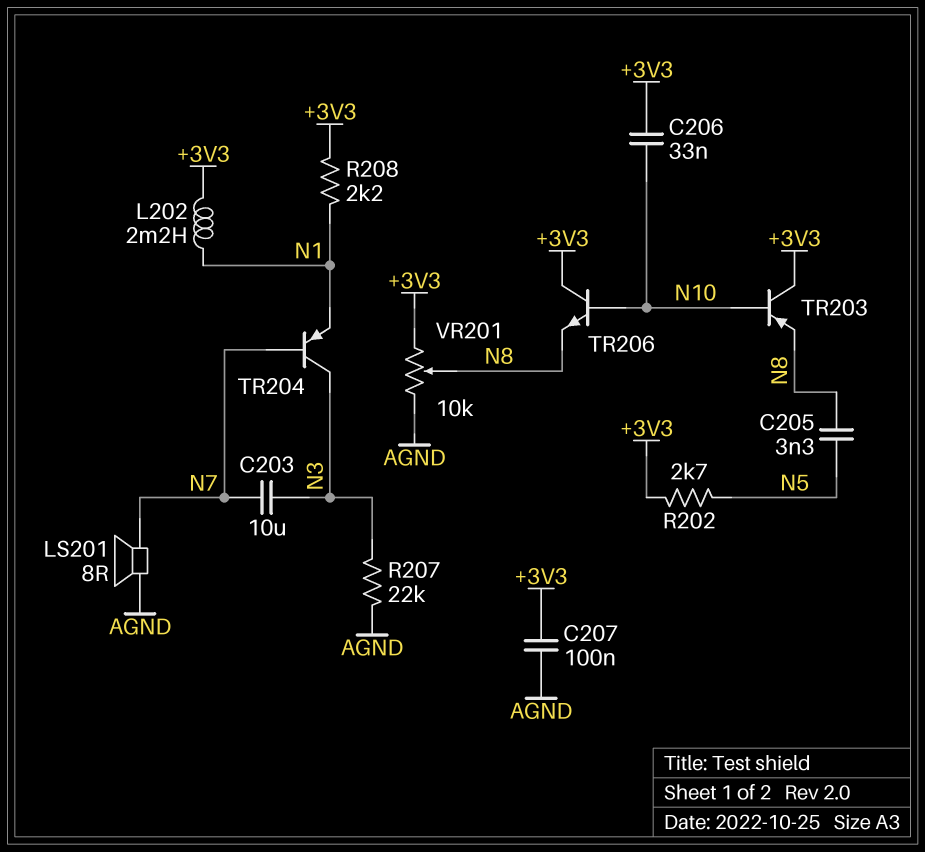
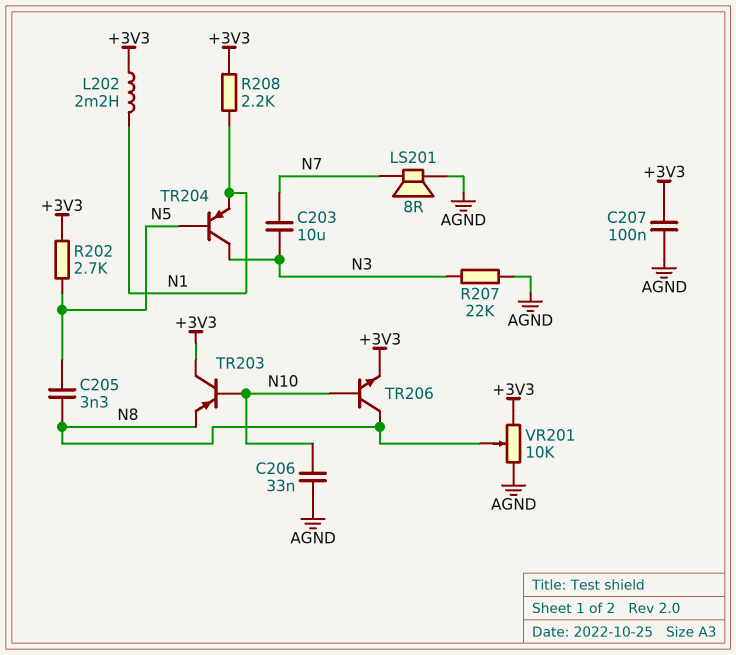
C206: 33nF (+3V3, N10) -> 33nF (AGND, N10)
TR204: PNP (B N7, C N3, E N1) -> PNP (B N5, C N3, E N1)
TR206: NPN (B N10, C +3V3, E N8) -> NPN (B N10, C N8, E +3V3)

